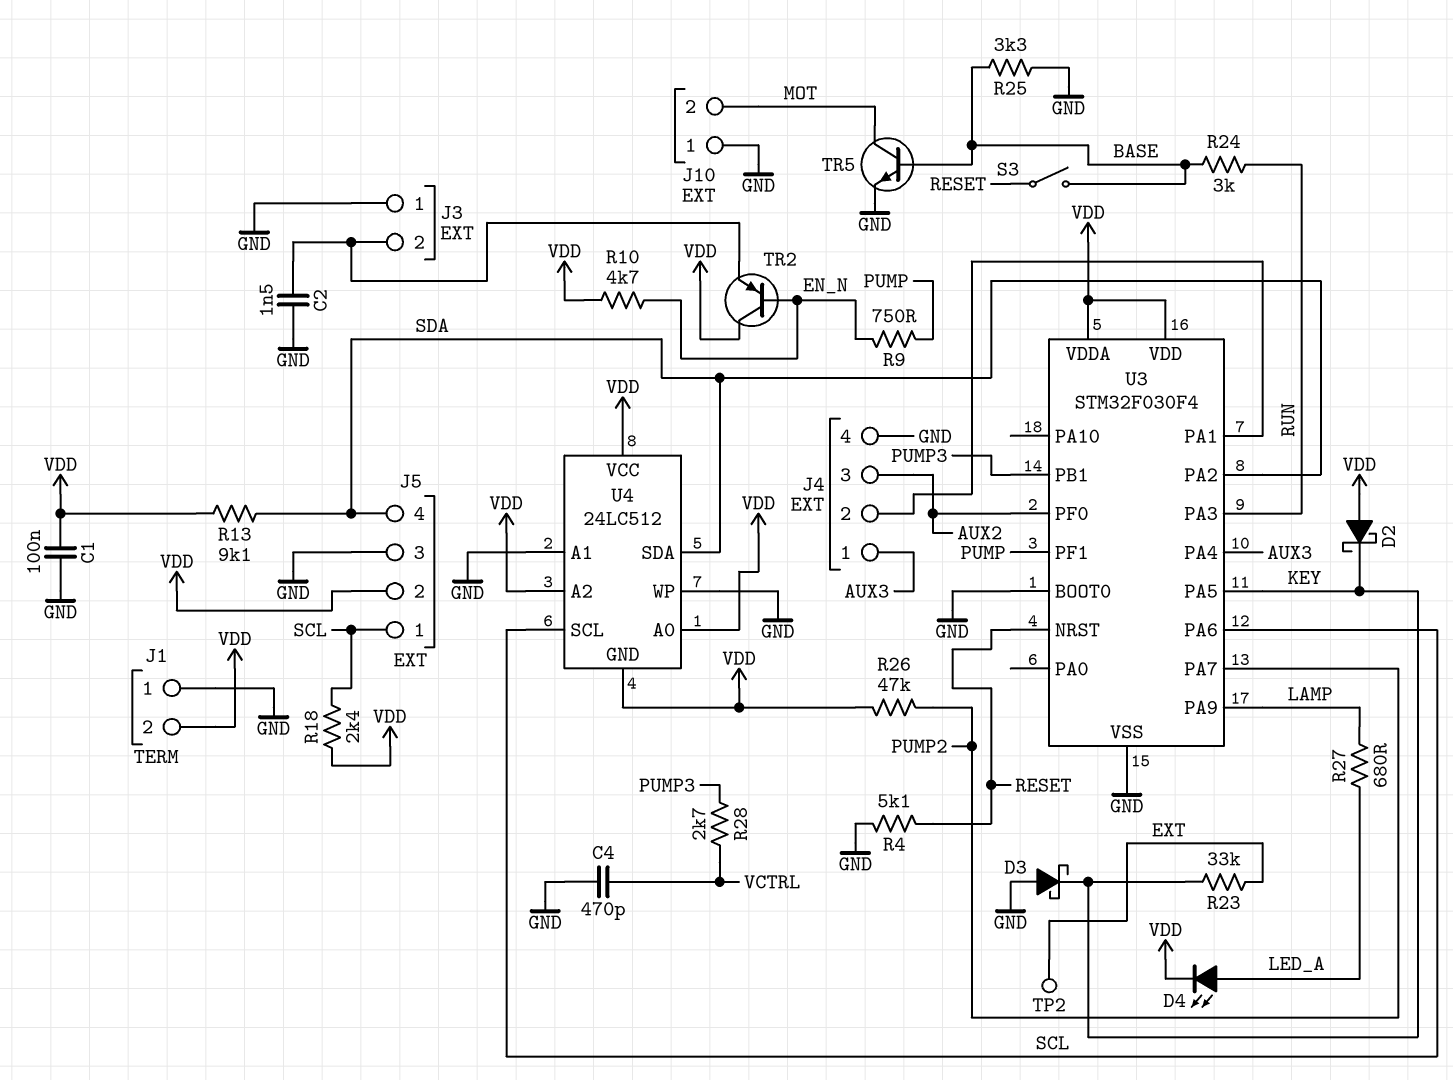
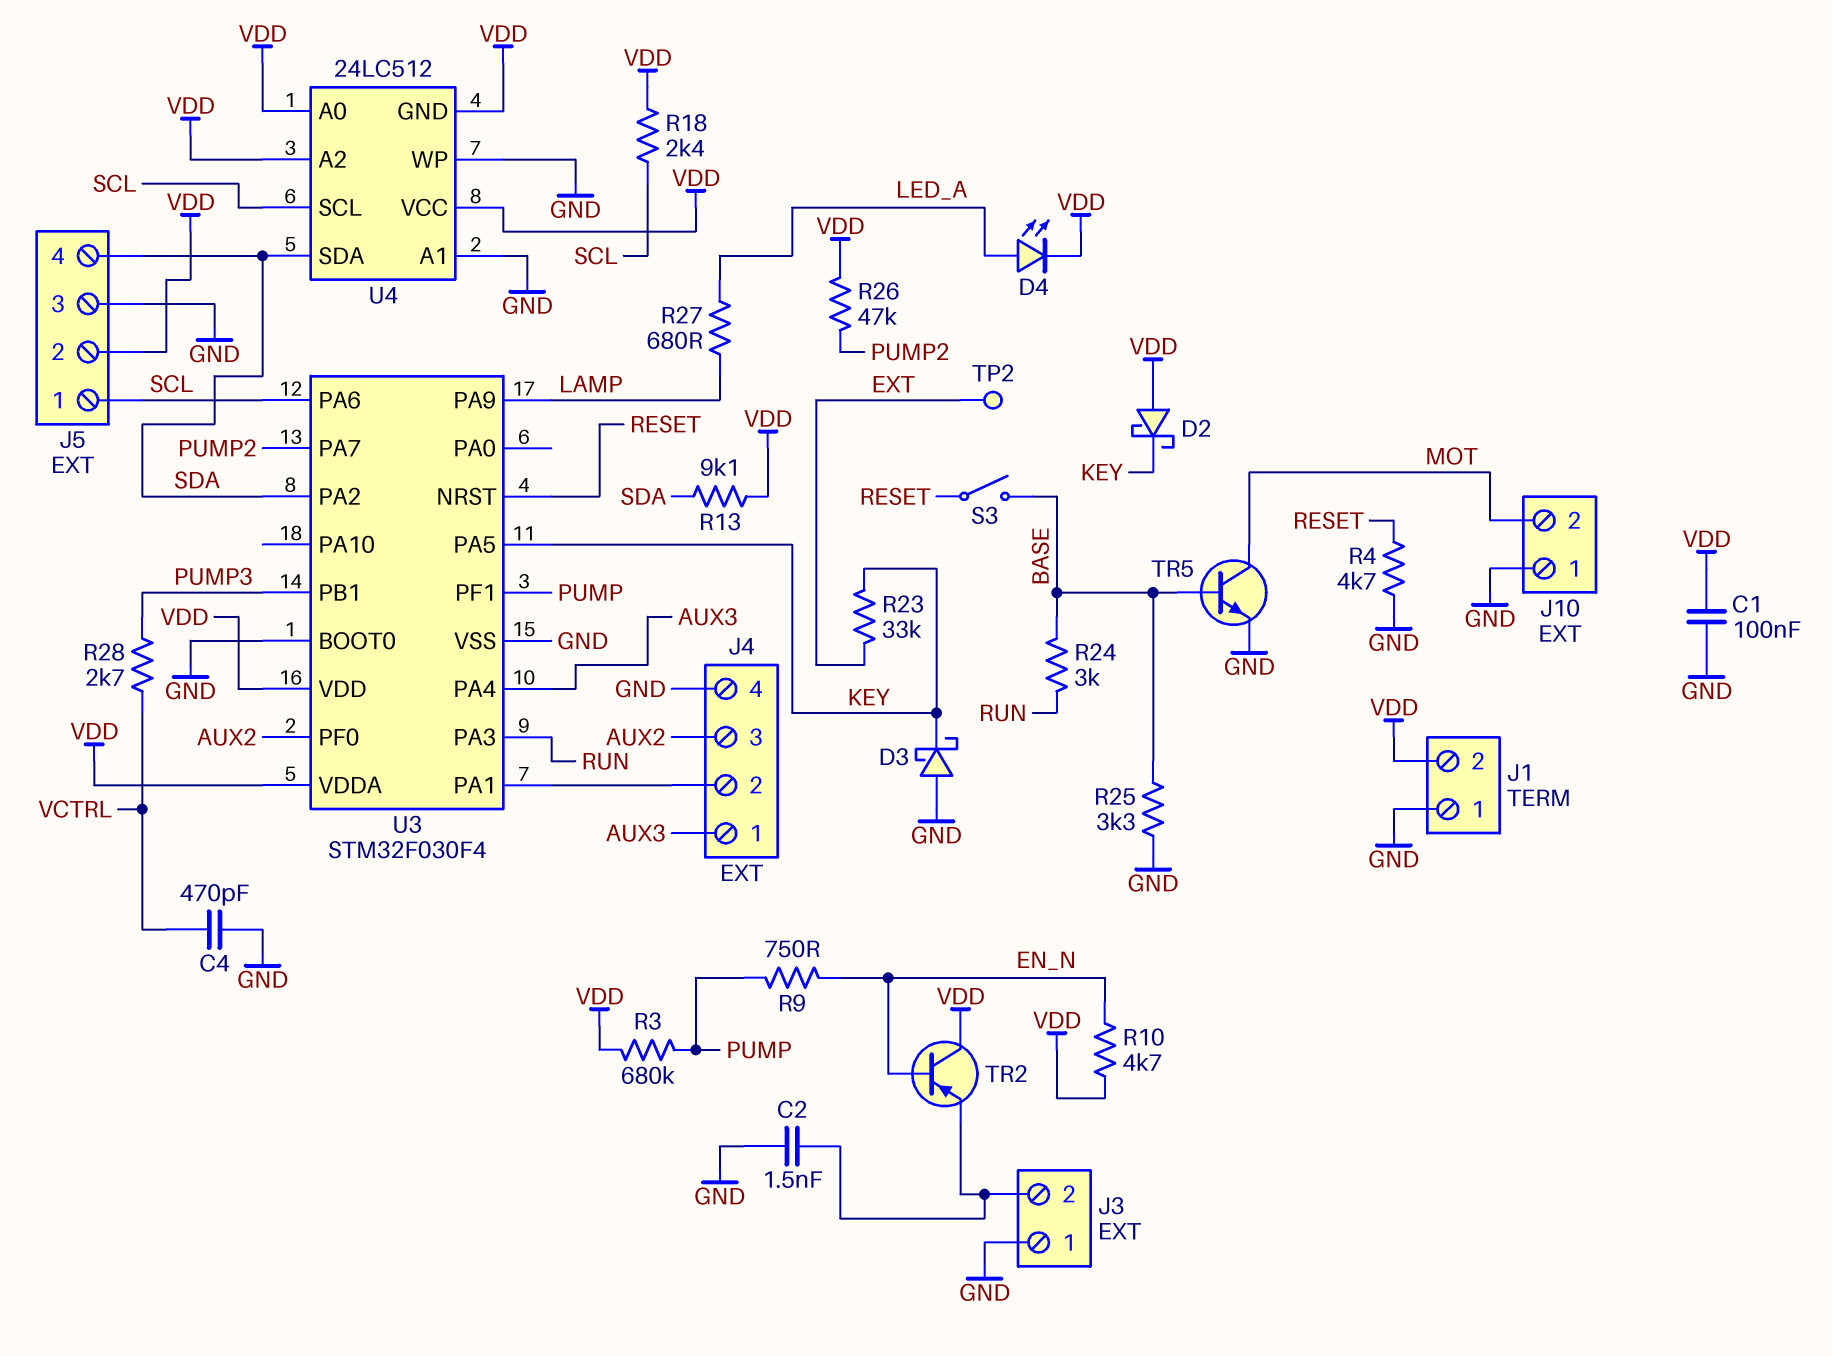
R3: none -> 680k (PUMP, VDD)
R4: 5.1k (GND, RESET) -> 4.7k (GND, RESET)

